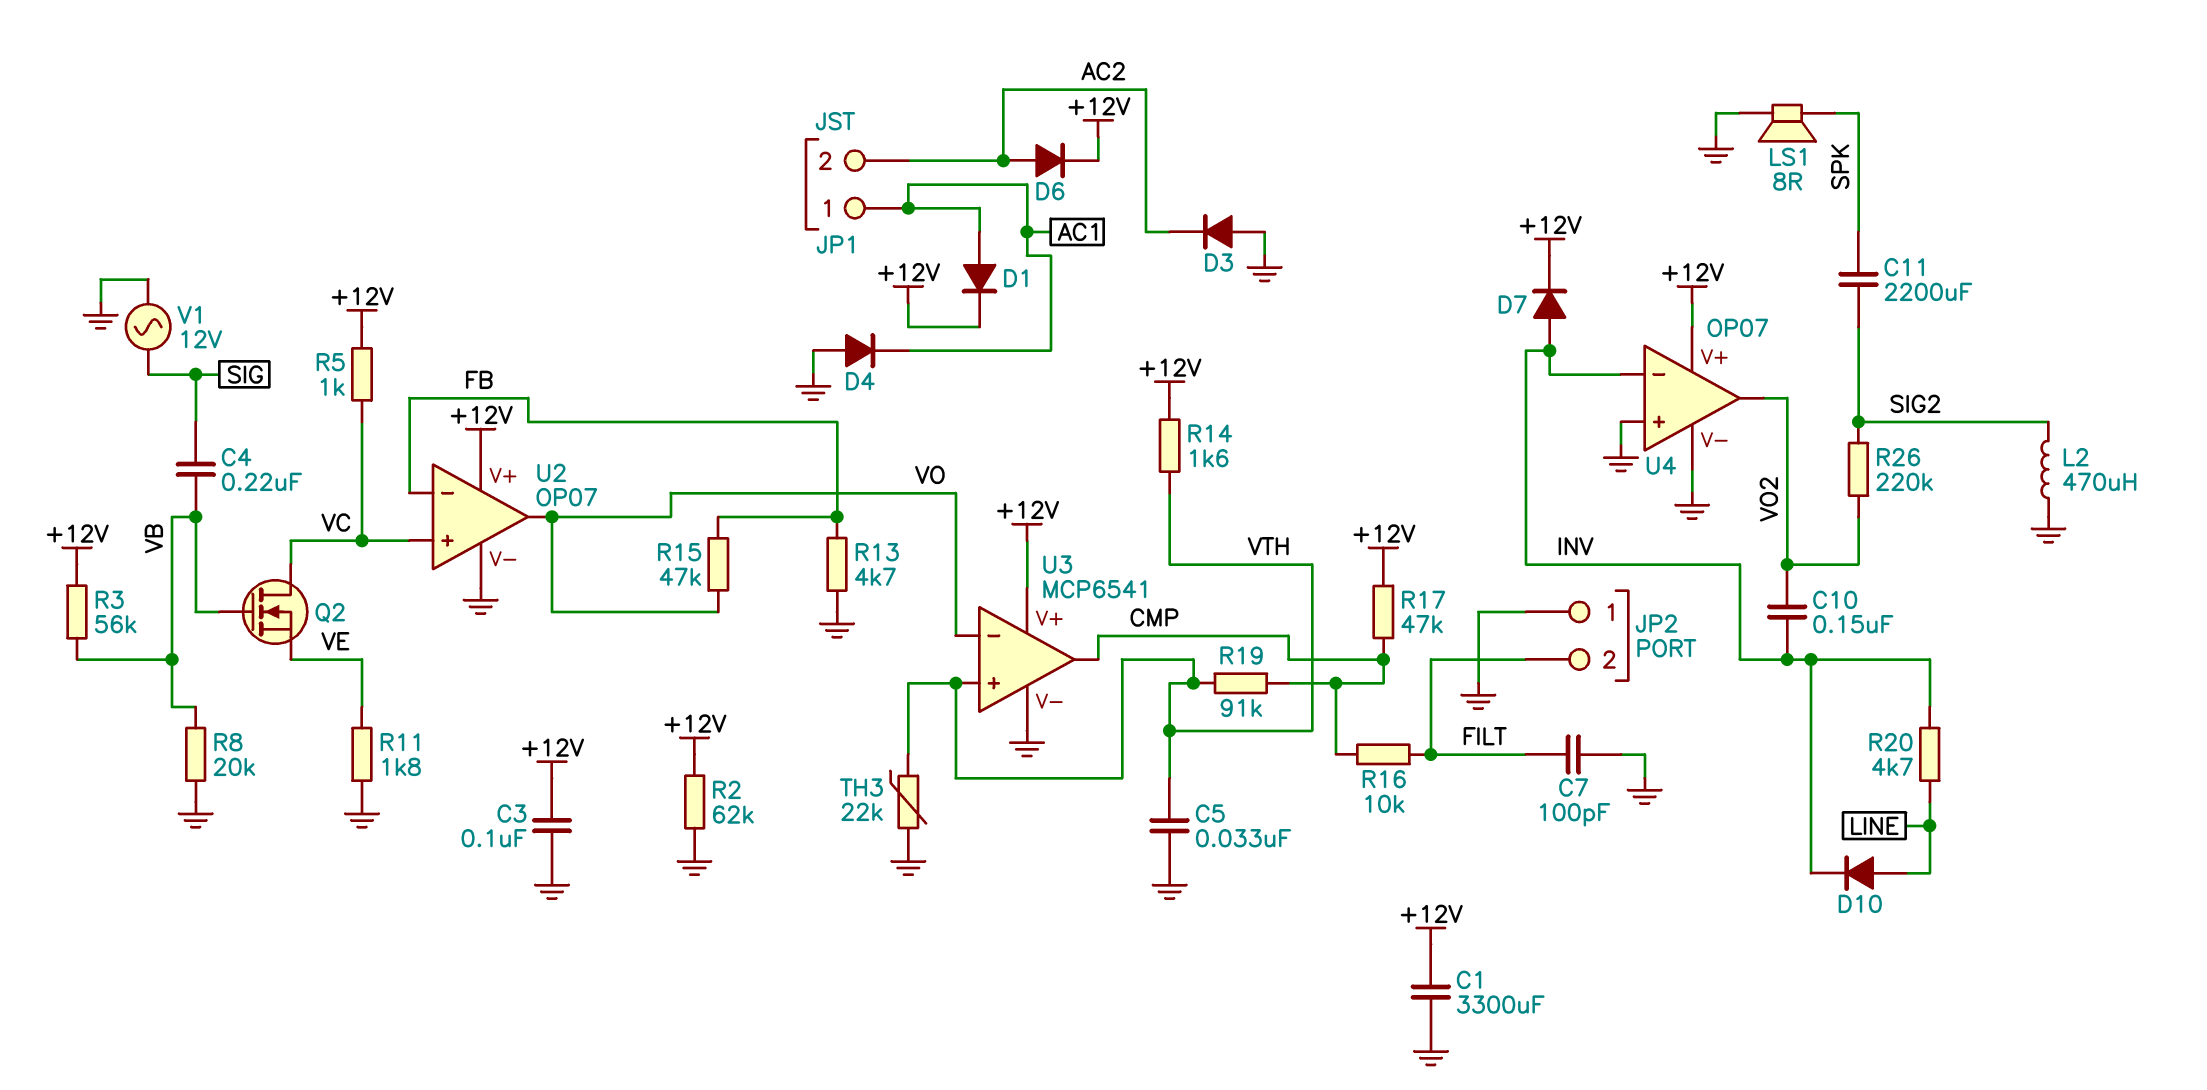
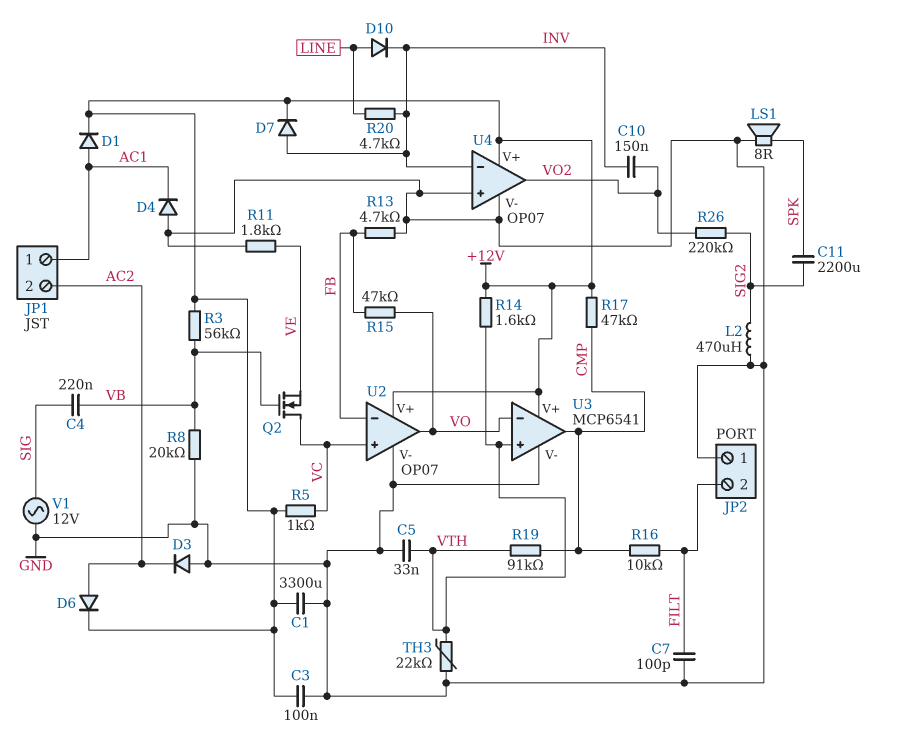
R2: 62k (+12V, GND) -> none

